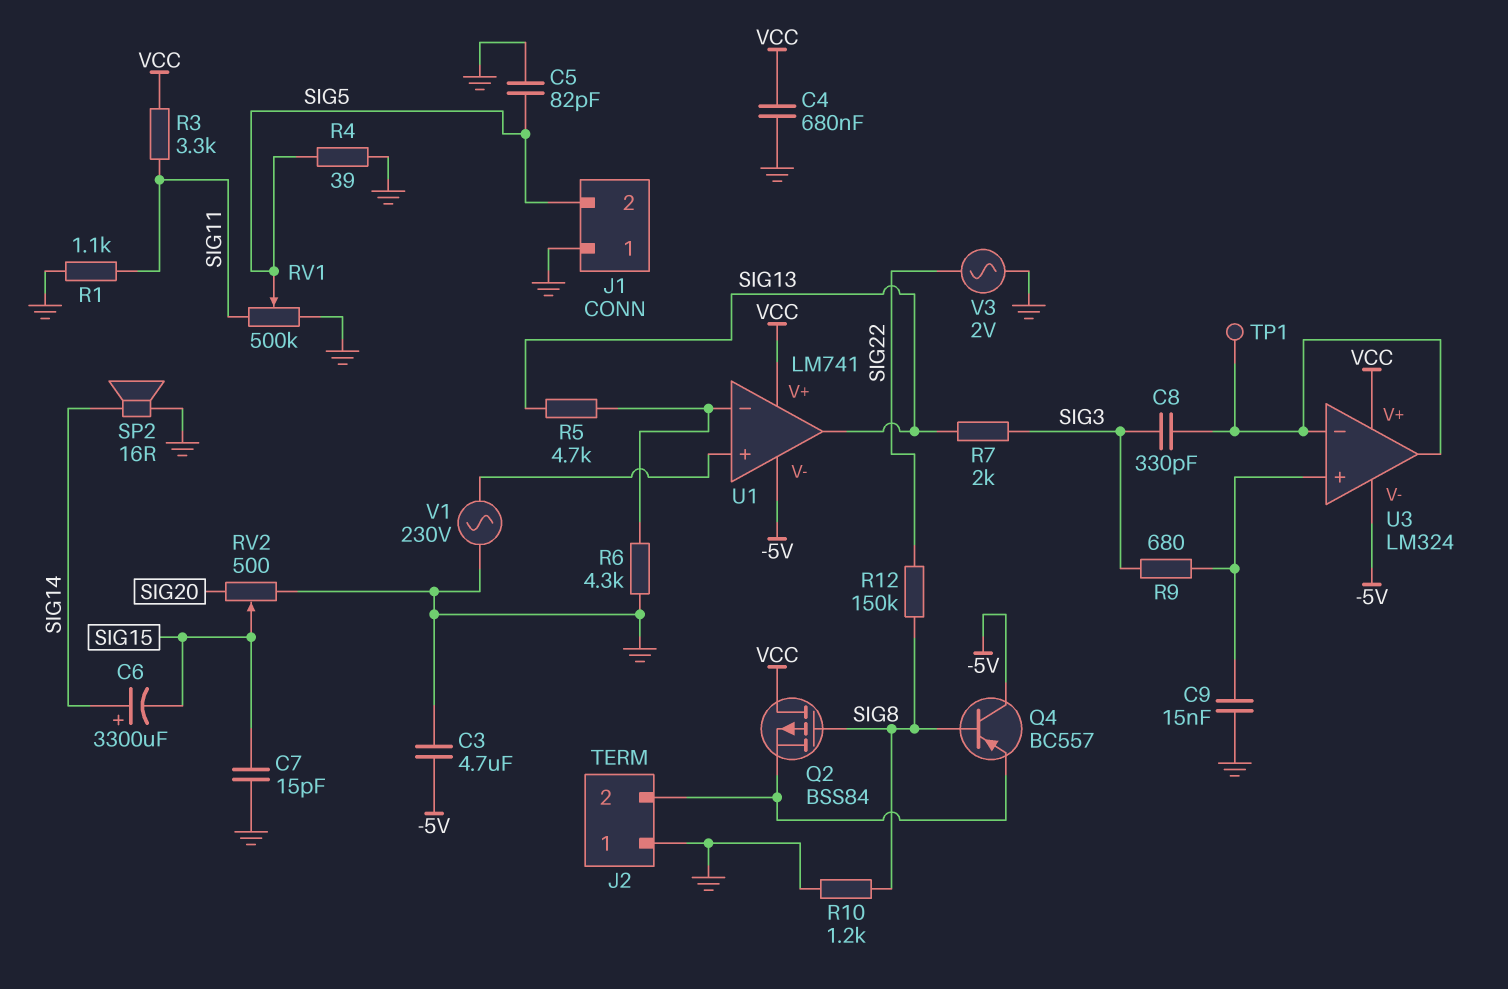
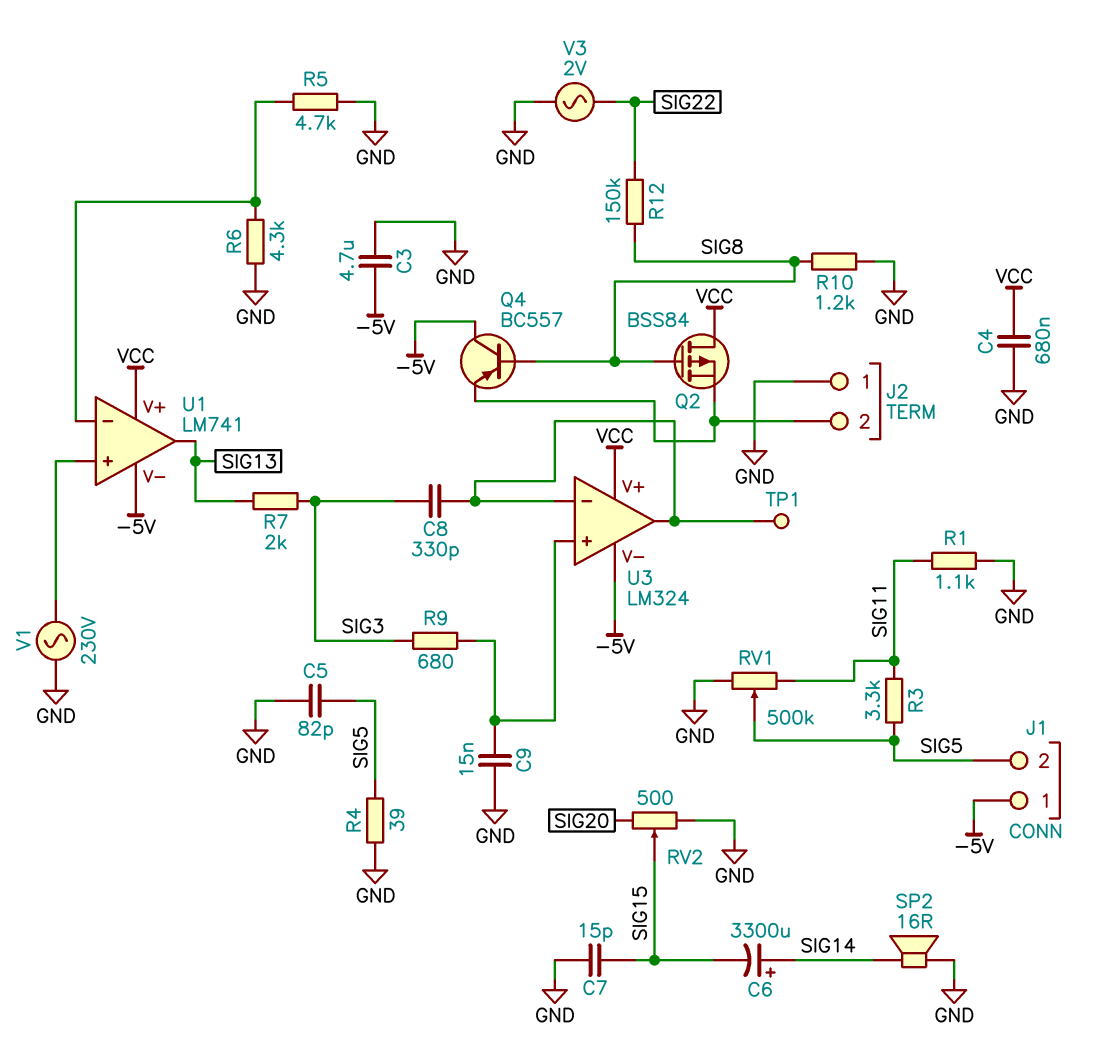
J1 pin 1: GND -> -5V
R3: 3.3k (SIG11, VCC) -> 3.3k (SIG5, SIG11)
R5: 4.7k (SIG13, U1/in-) -> 4.7k (GND, U1/in-)

